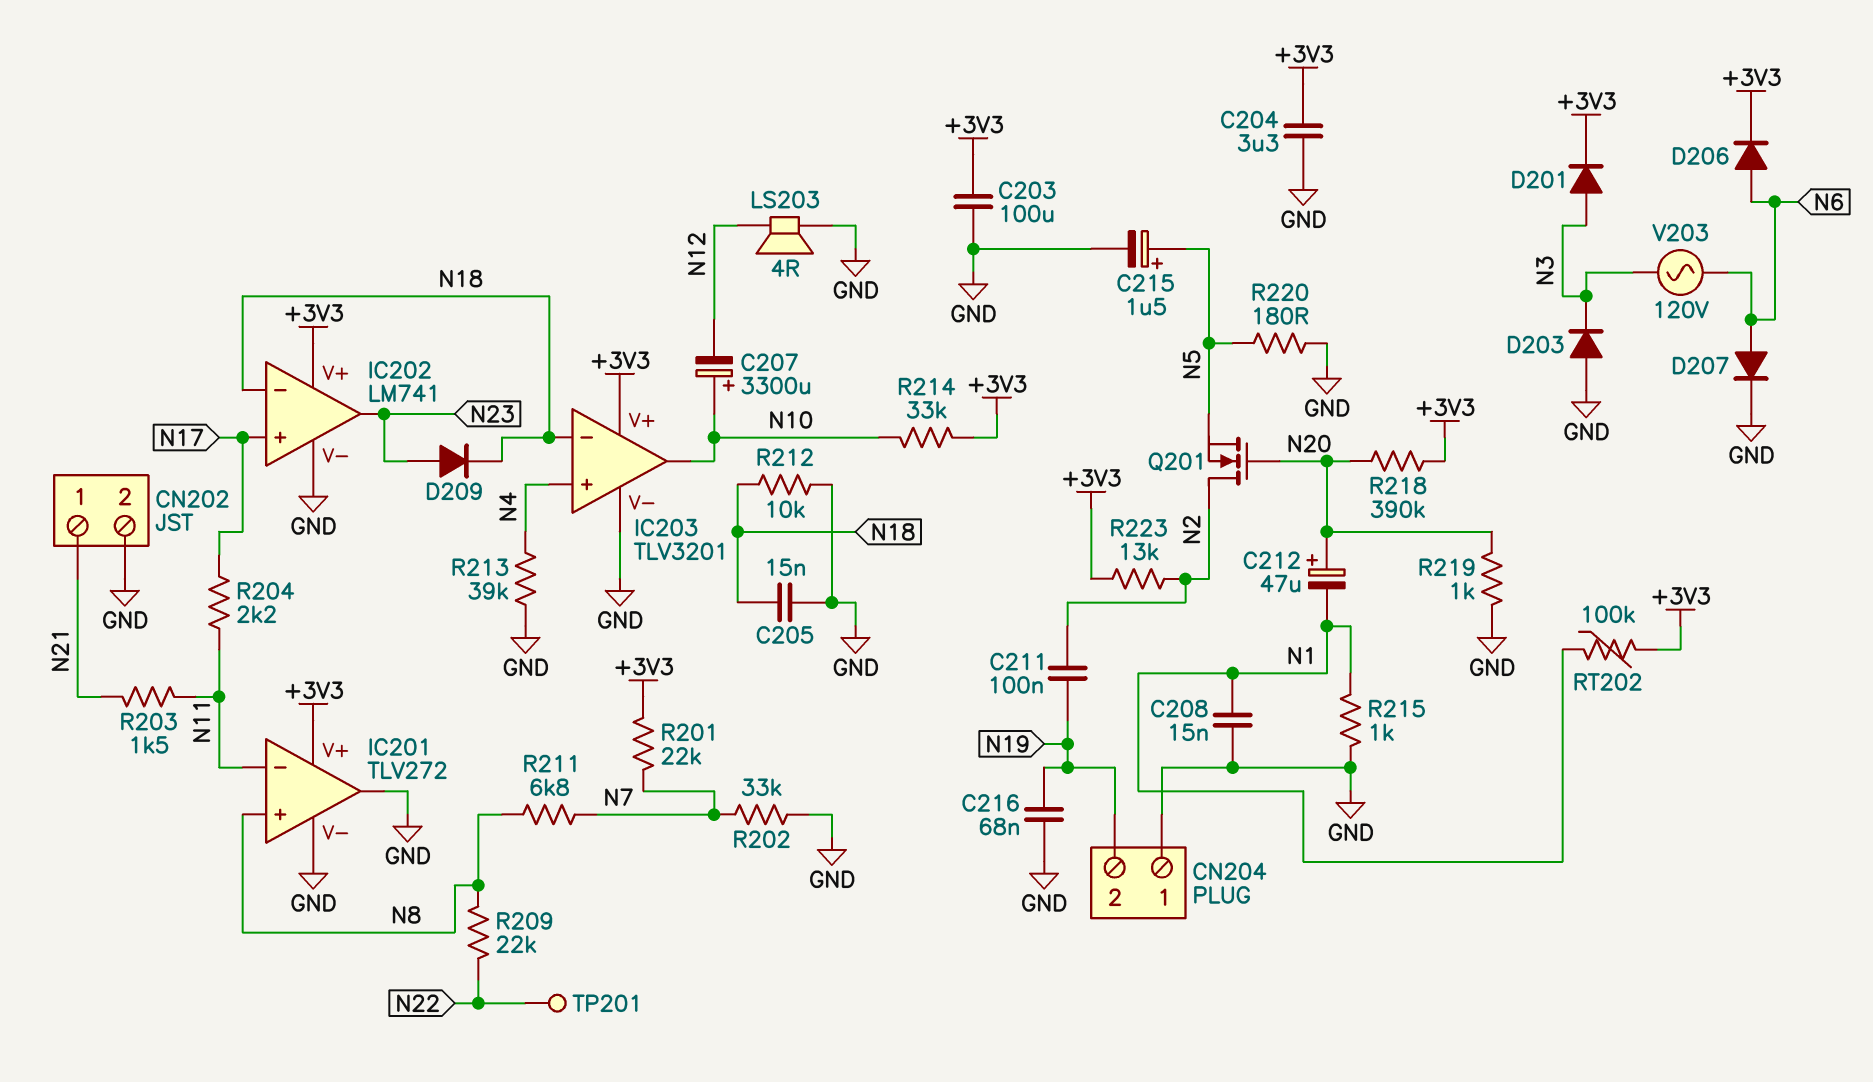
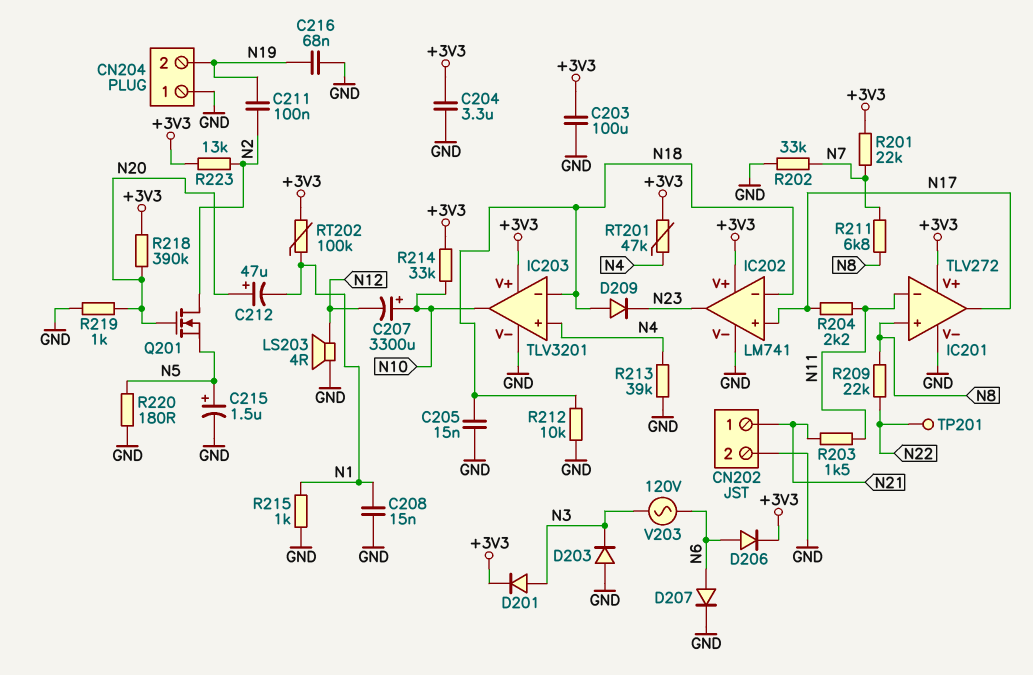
D209: diode (A N23, K N18) -> diode (A N18, K N23)
IC201 pin out: GND -> N17
RT201: none -> 47k (+3V3, N4)

